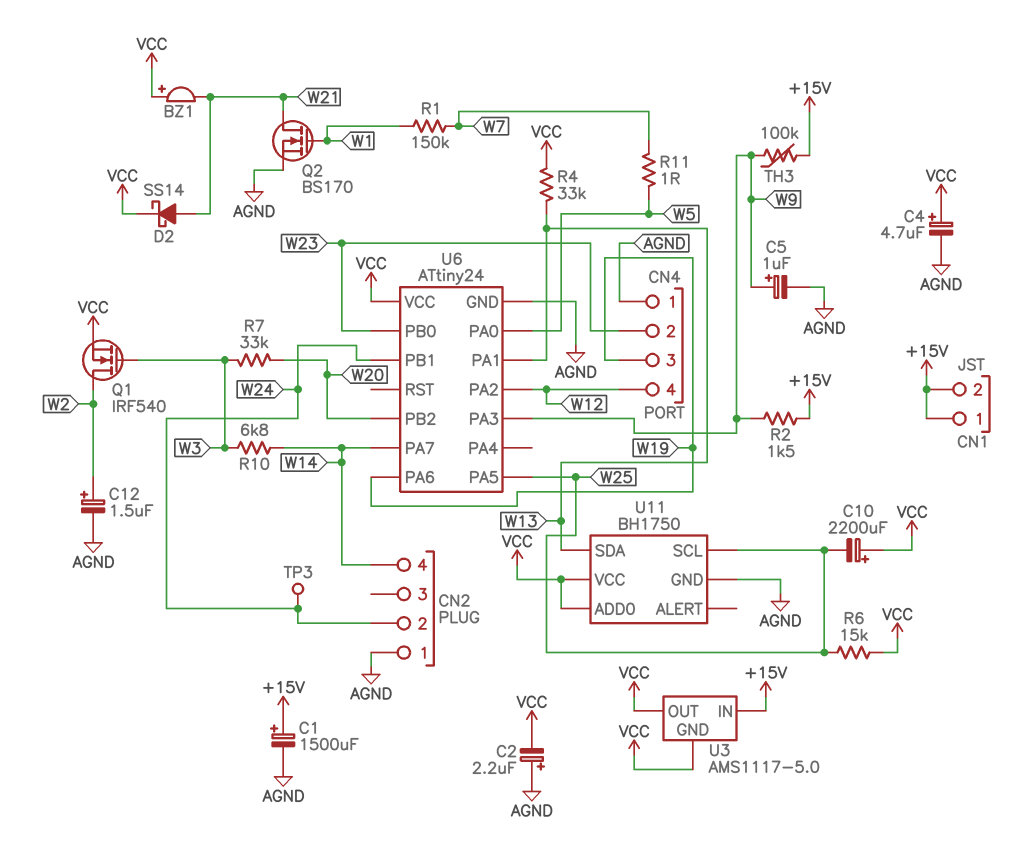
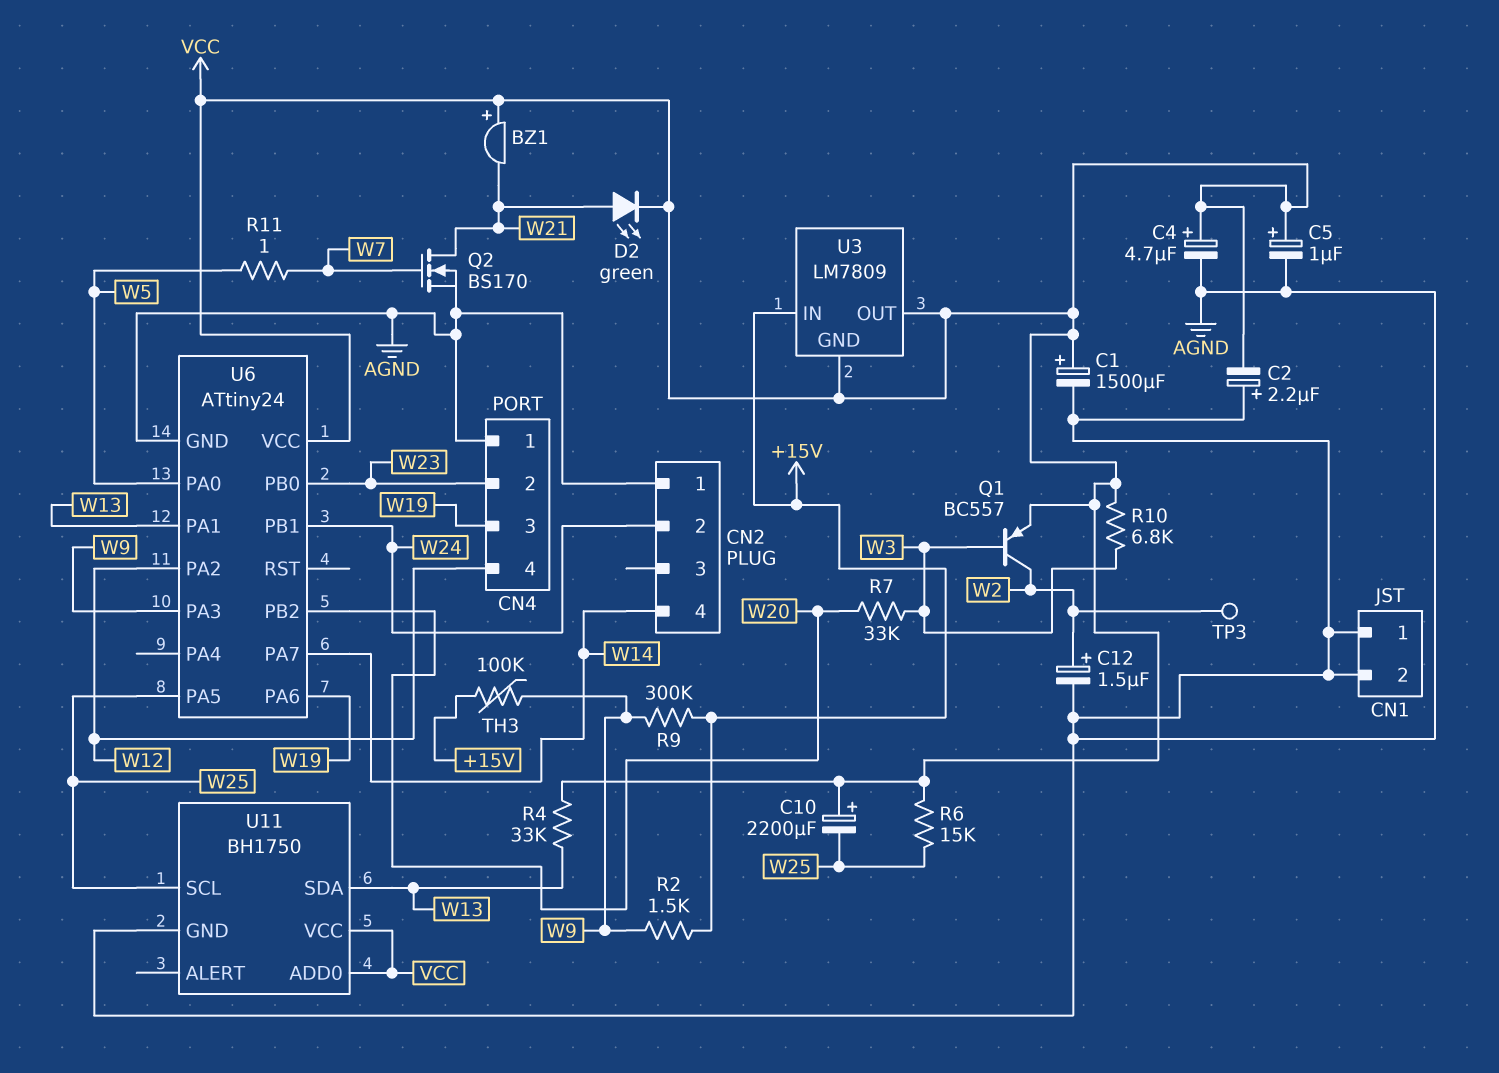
C1: 1500uF (plus +15V, minus AGND) -> 1500uF (plus VCC, minus AGND)
C5: 1uF (plus W9, minus AGND) -> 1uF (plus VCC, minus AGND)
CN1 pin 1: +15V -> AGND
CN1 pin 2: +15V -> AGND
D2: schottky SS14 (A W21, K VCC) -> LED green (A W21, K VCC)
Q1: NMOS IRF540 (G W3, D W2, S VCC) -> PNP BC557 (B W3, C W2, E VCC)
Q2: NMOS BS170 (G W1, D W21, S AGND) -> NMOS BS170 (G W7, D W21, S AGND)
R1: 150k (W1, W7) -> none
R9: none -> 300k (+15V, W9)
R10: 6.8k (W3, W14) -> 6.8k (VCC, W3)
TP3: test point (W24) -> test point (W2)
U3: AMS1117-5.0 -> LM7809

